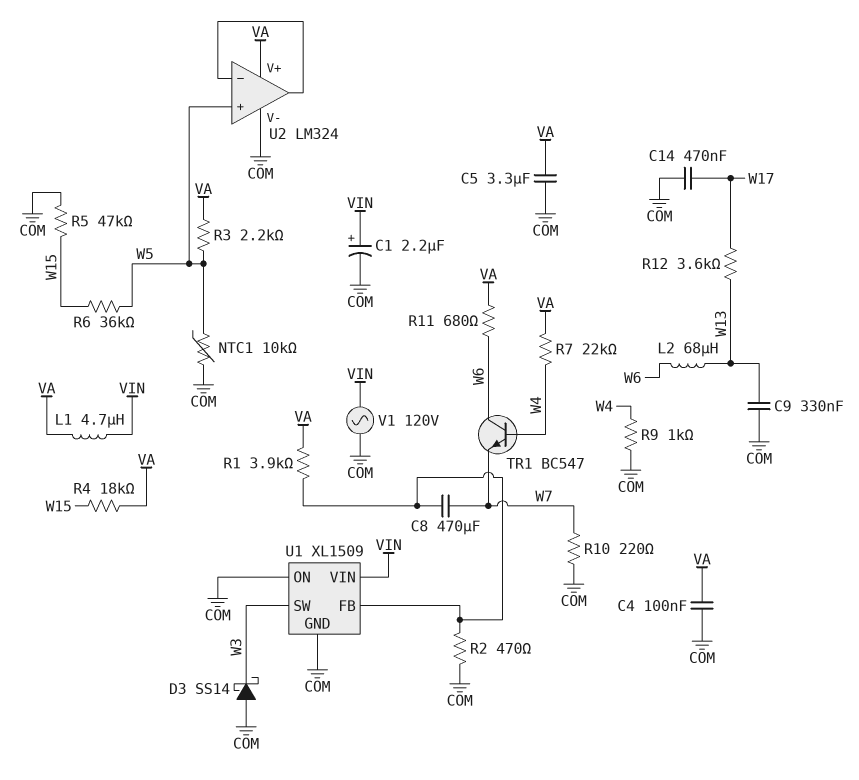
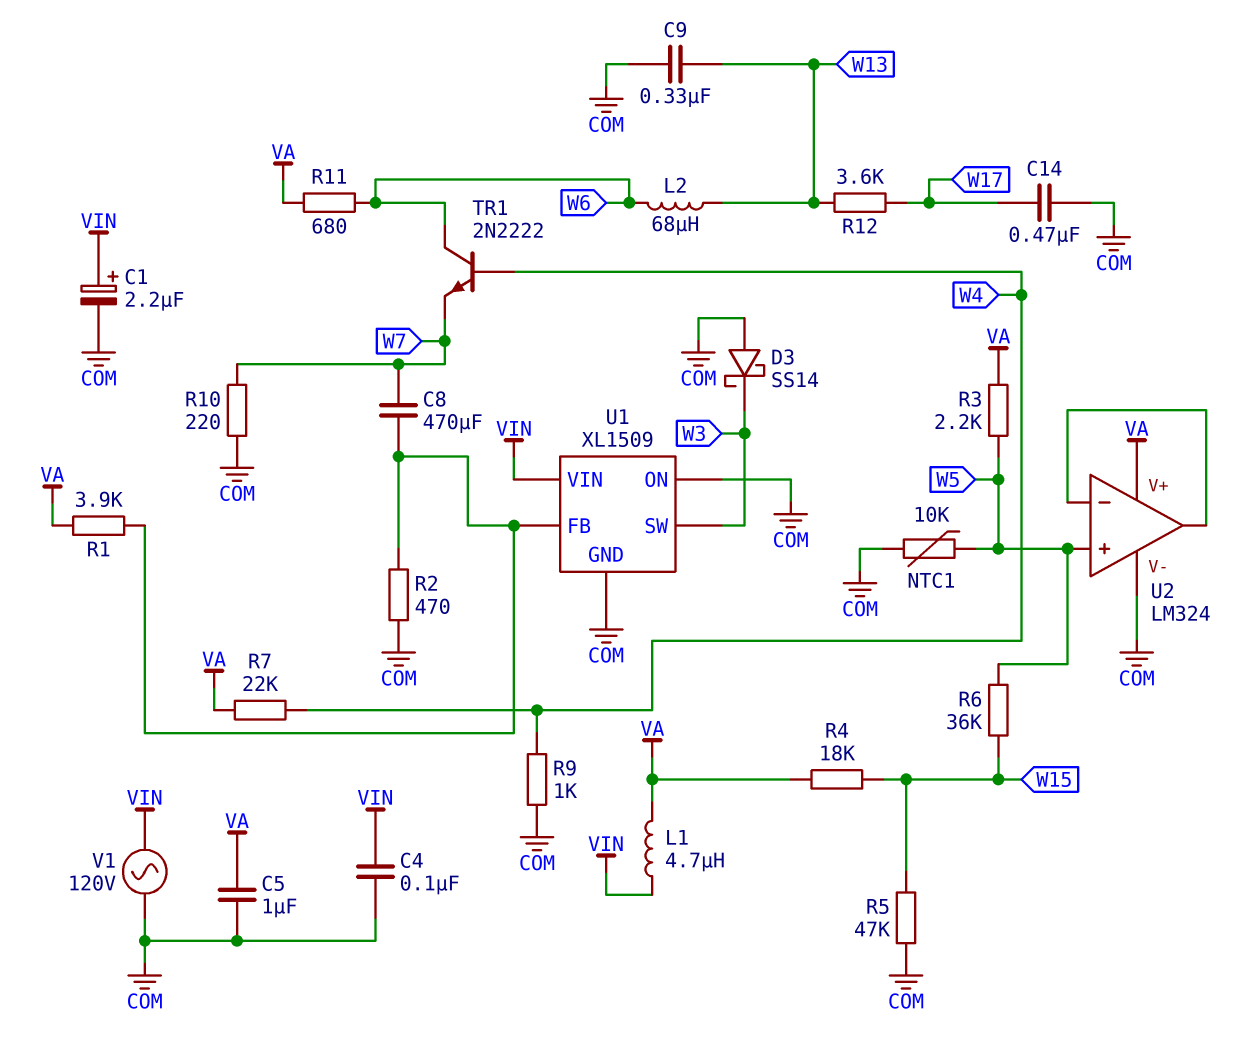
C4: 100nF (COM, VA) -> 100nF (COM, VIN)
C5: 3.3uF (COM, VA) -> 1uF (COM, VA)
TR1: NPN BC547 (B W4, C W6, E W7) -> NPN 2N2222 (B W4, C W6, E W7)

